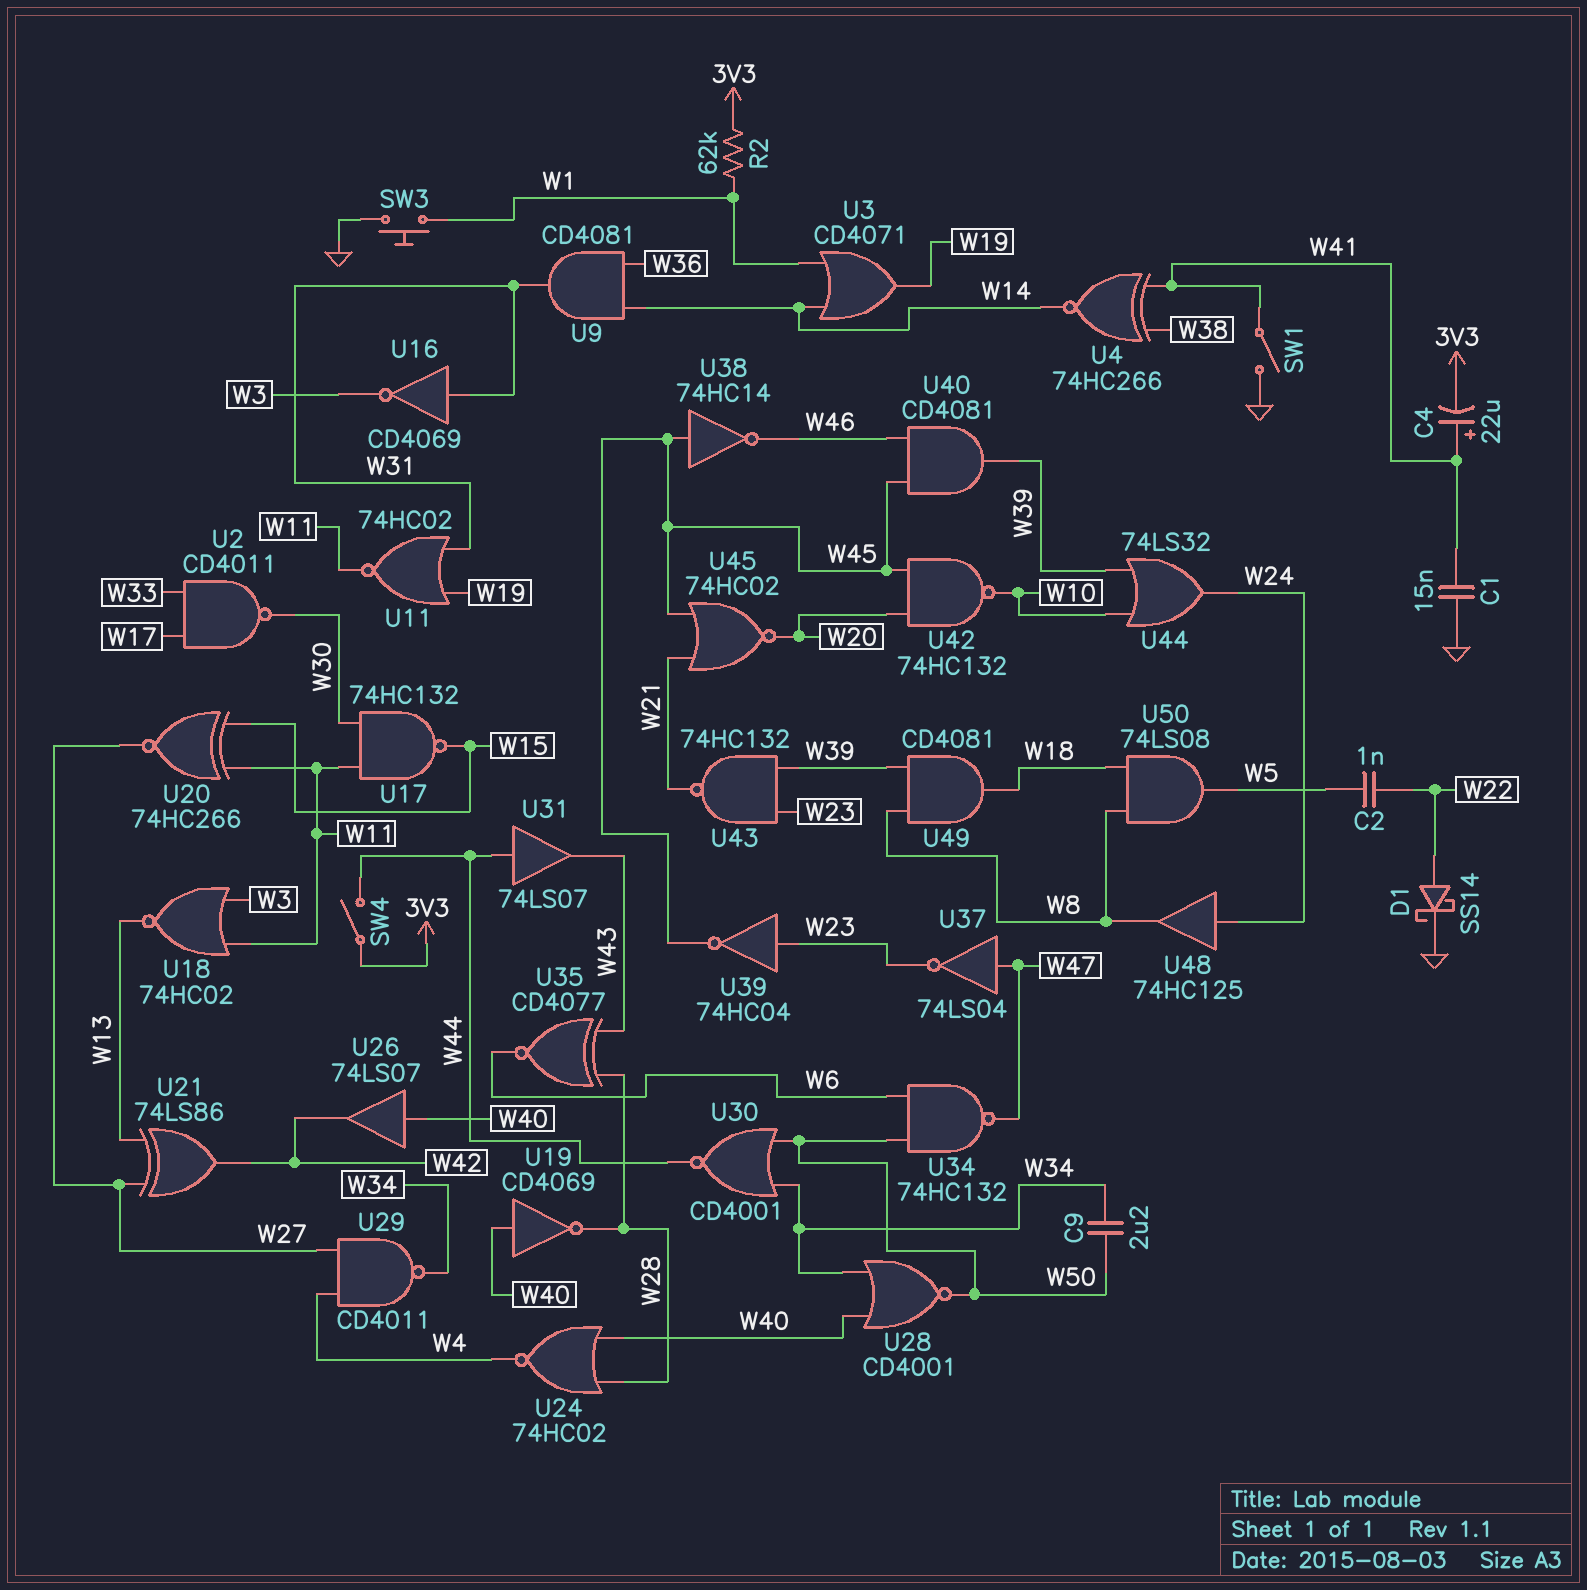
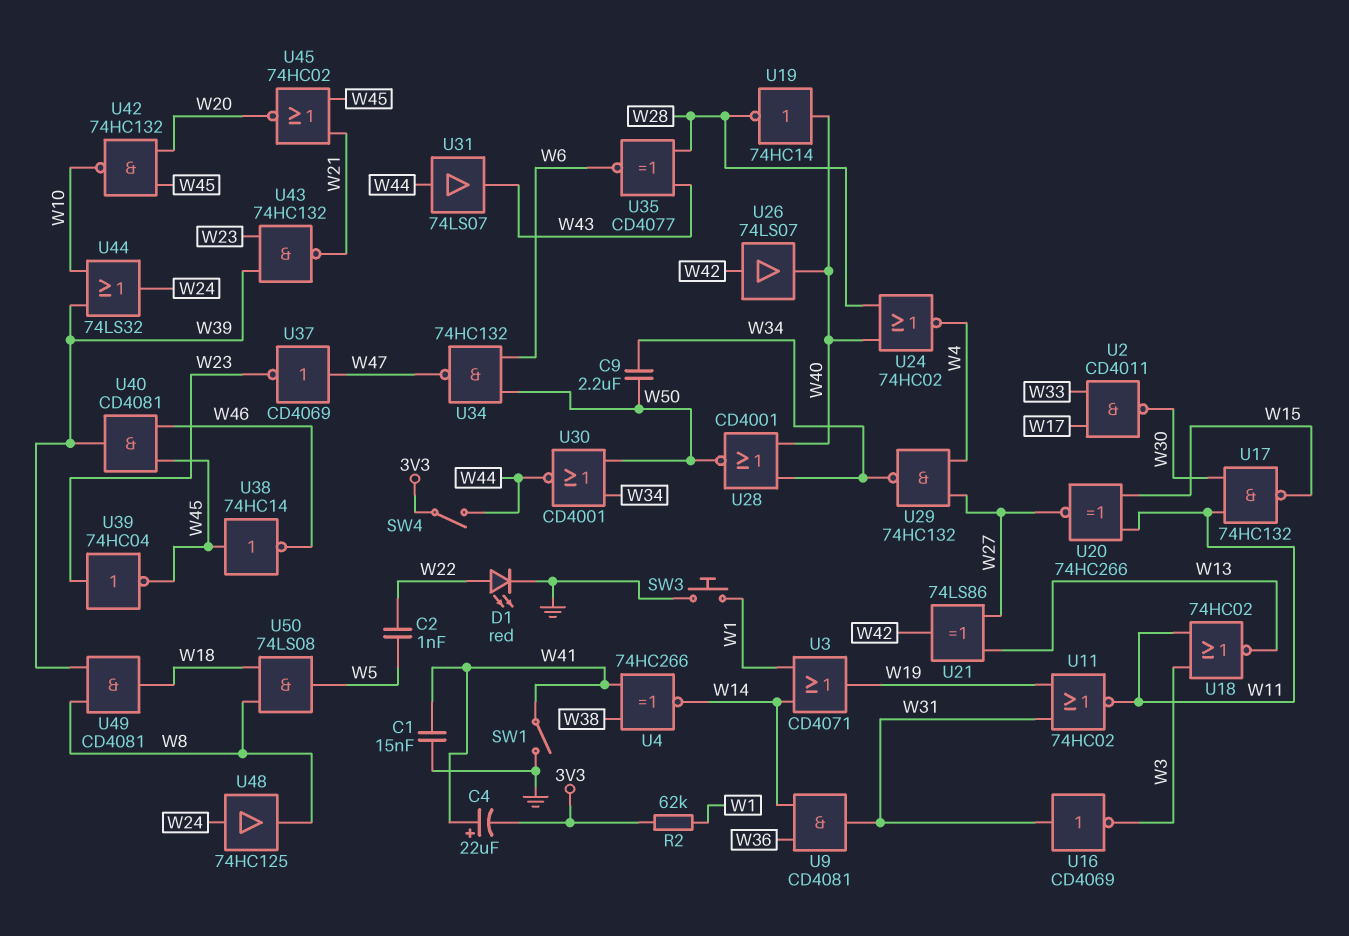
D1: schottky SS14 (A W22, K GND) -> LED red (A W22, K GND)
U19: NOT CD4069 (in W40, out W28) -> NOT 74HC14 (in W40, out W28)
U26: buffer 74LS07 (in W40, out W42) -> buffer 74LS07 (in W42, out W40)
U29: NAND CD4011 (in W4, in W27, out W34) -> NAND 74HC132 (in W4, in W27, out W34)
U37: NOT 74LS04 (in W47, out W23) -> NOT CD4069 (in W47, out W23)

